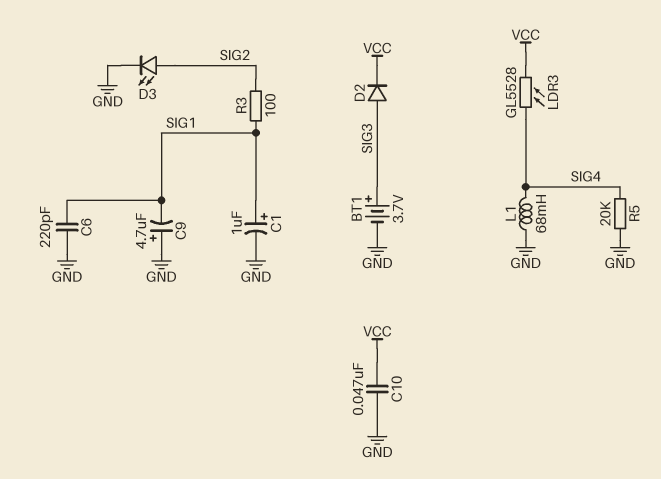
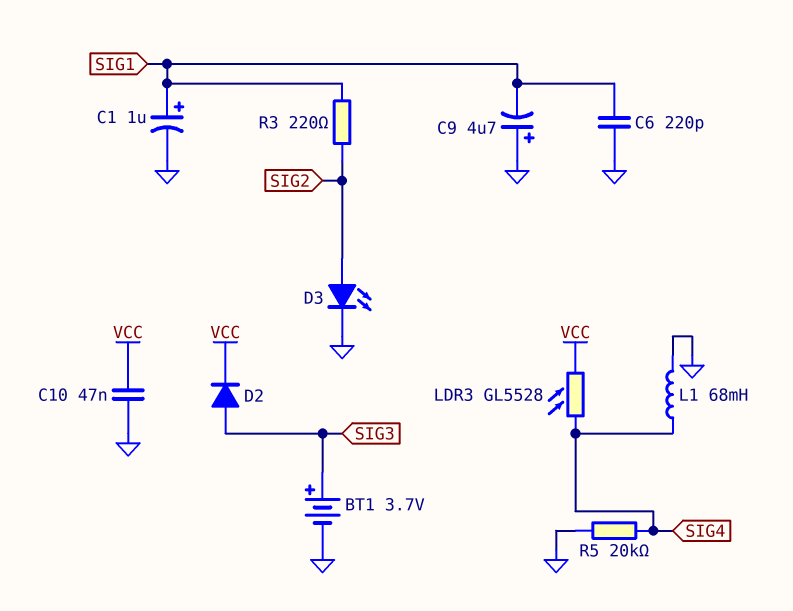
R3: 100 (SIG1, SIG2) -> 220 (SIG1, SIG2)

